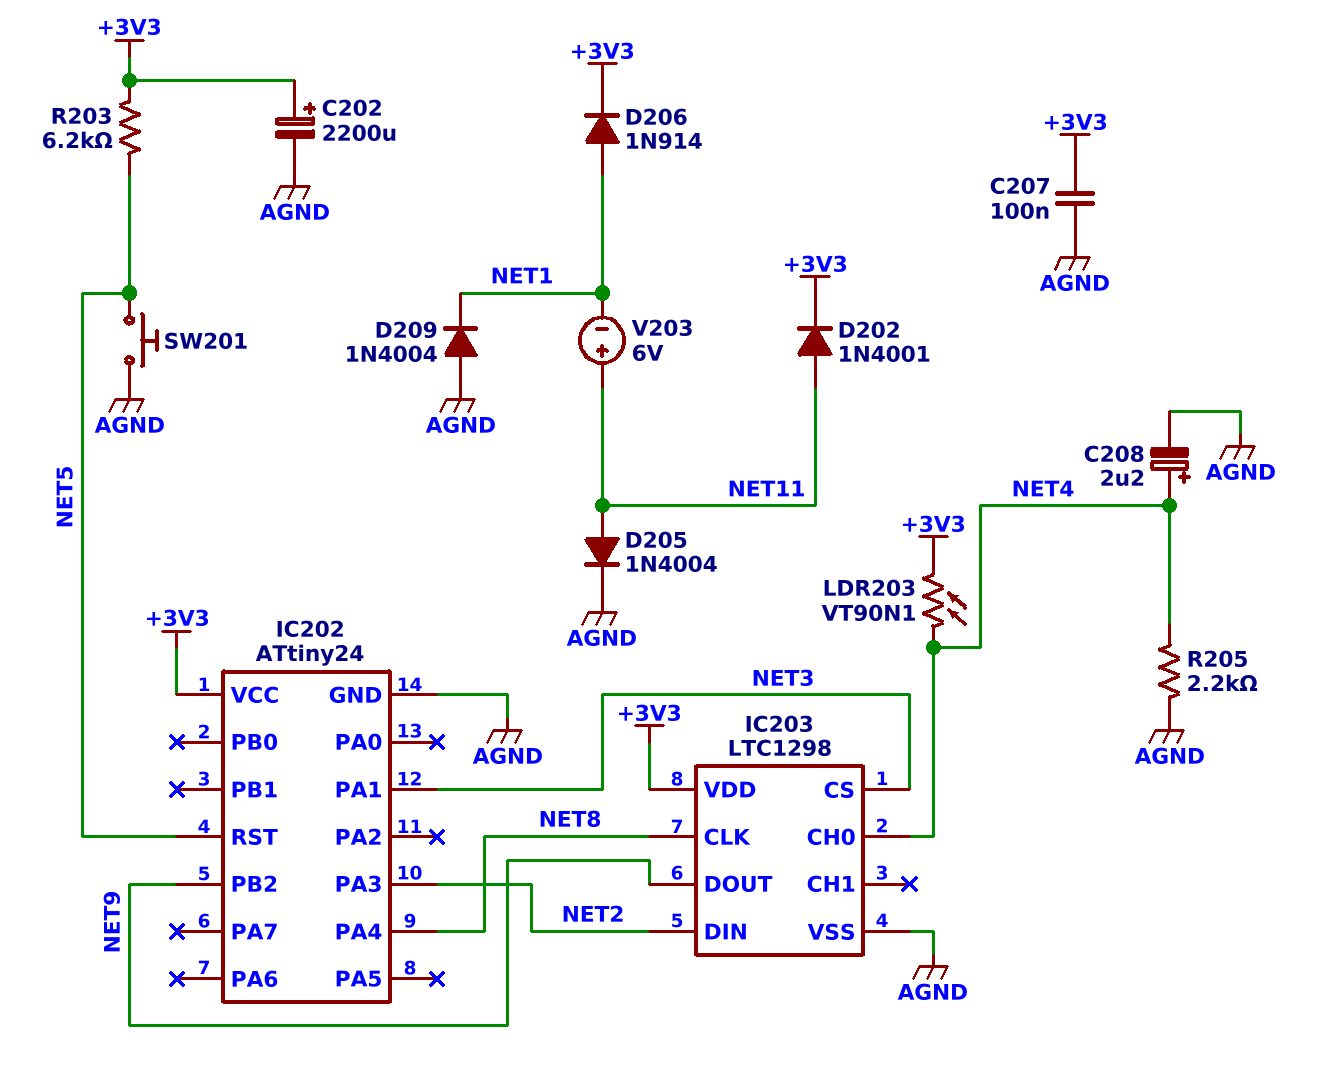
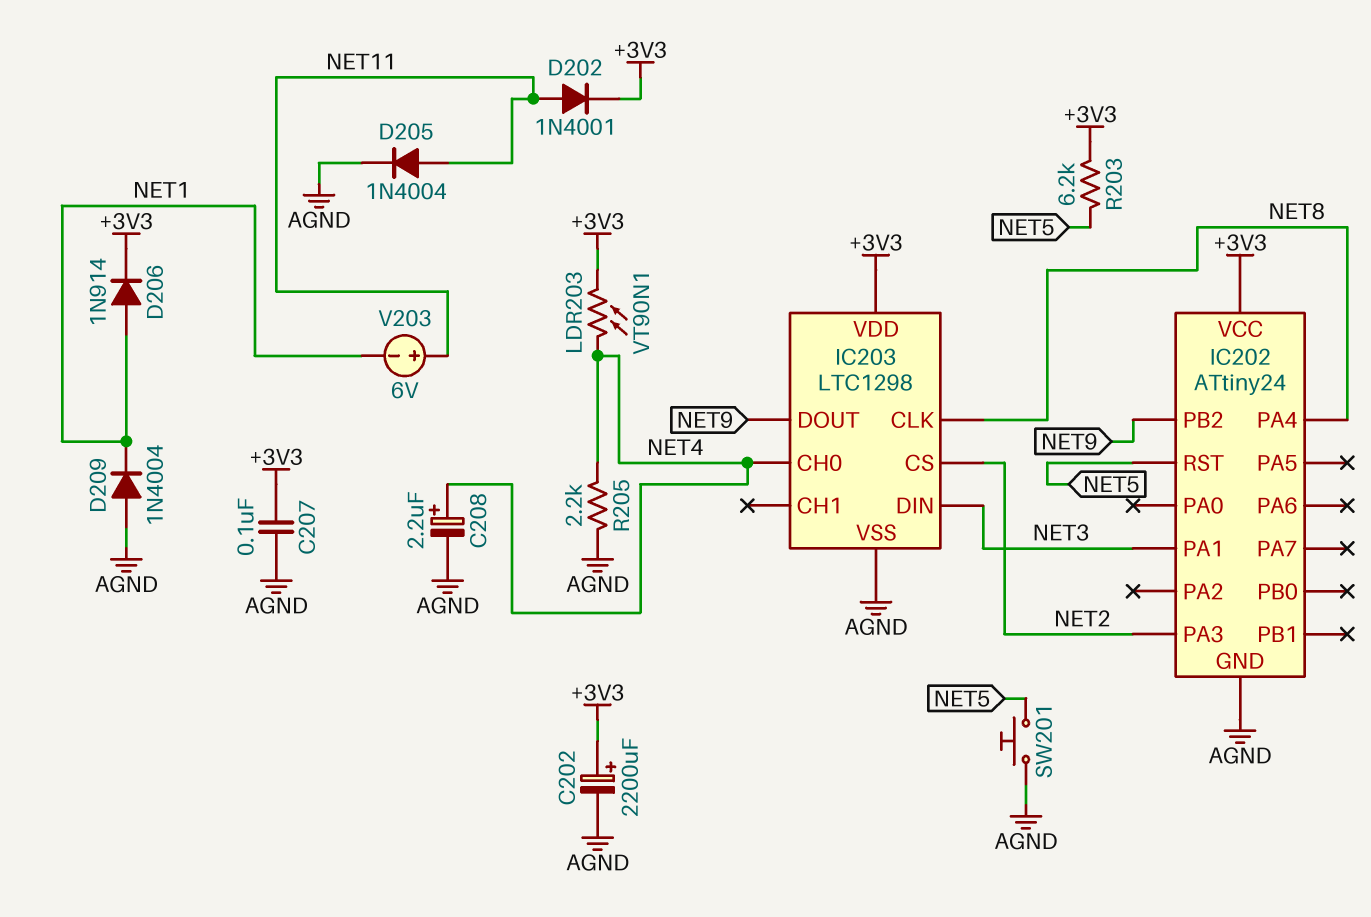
IC203 pin CS: NET3 -> NET2
IC203 pin DIN: NET2 -> NET3

